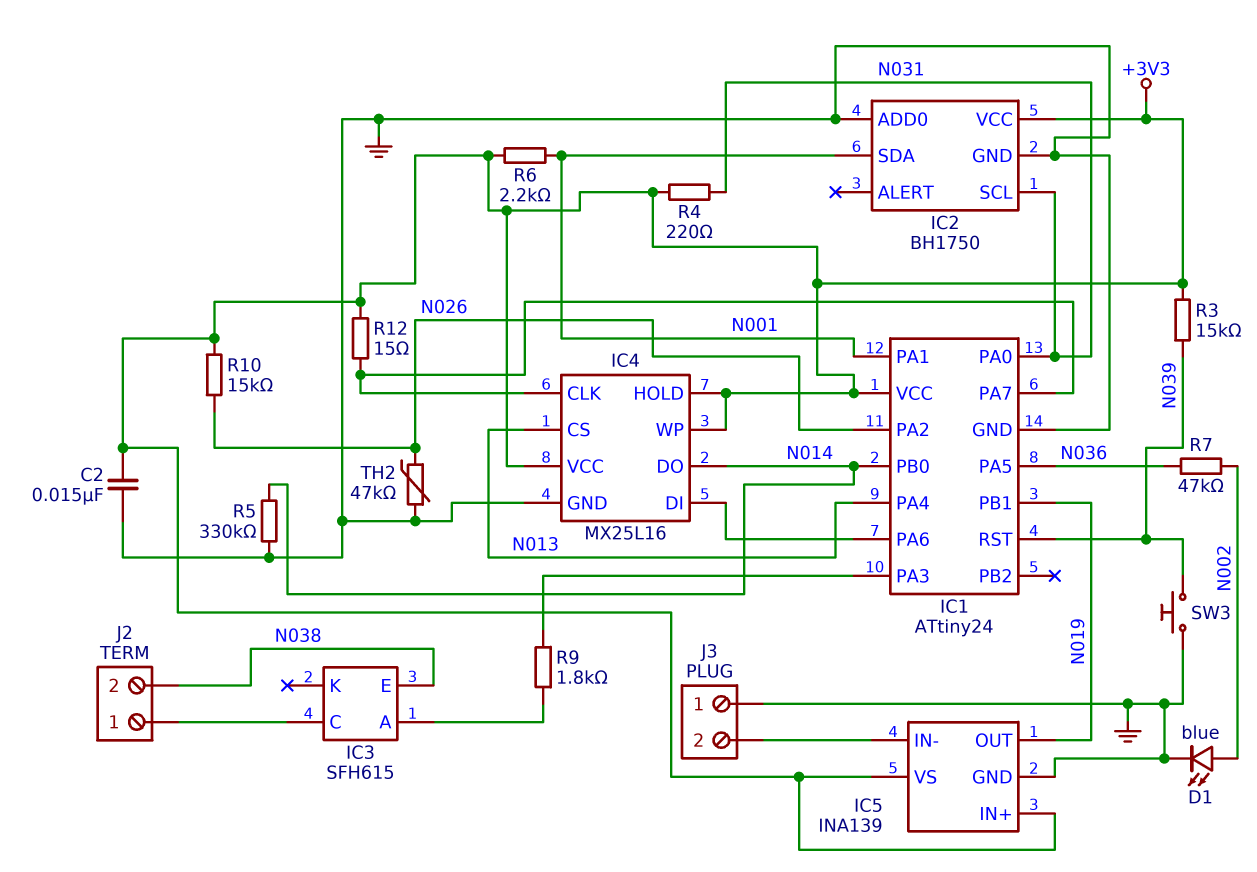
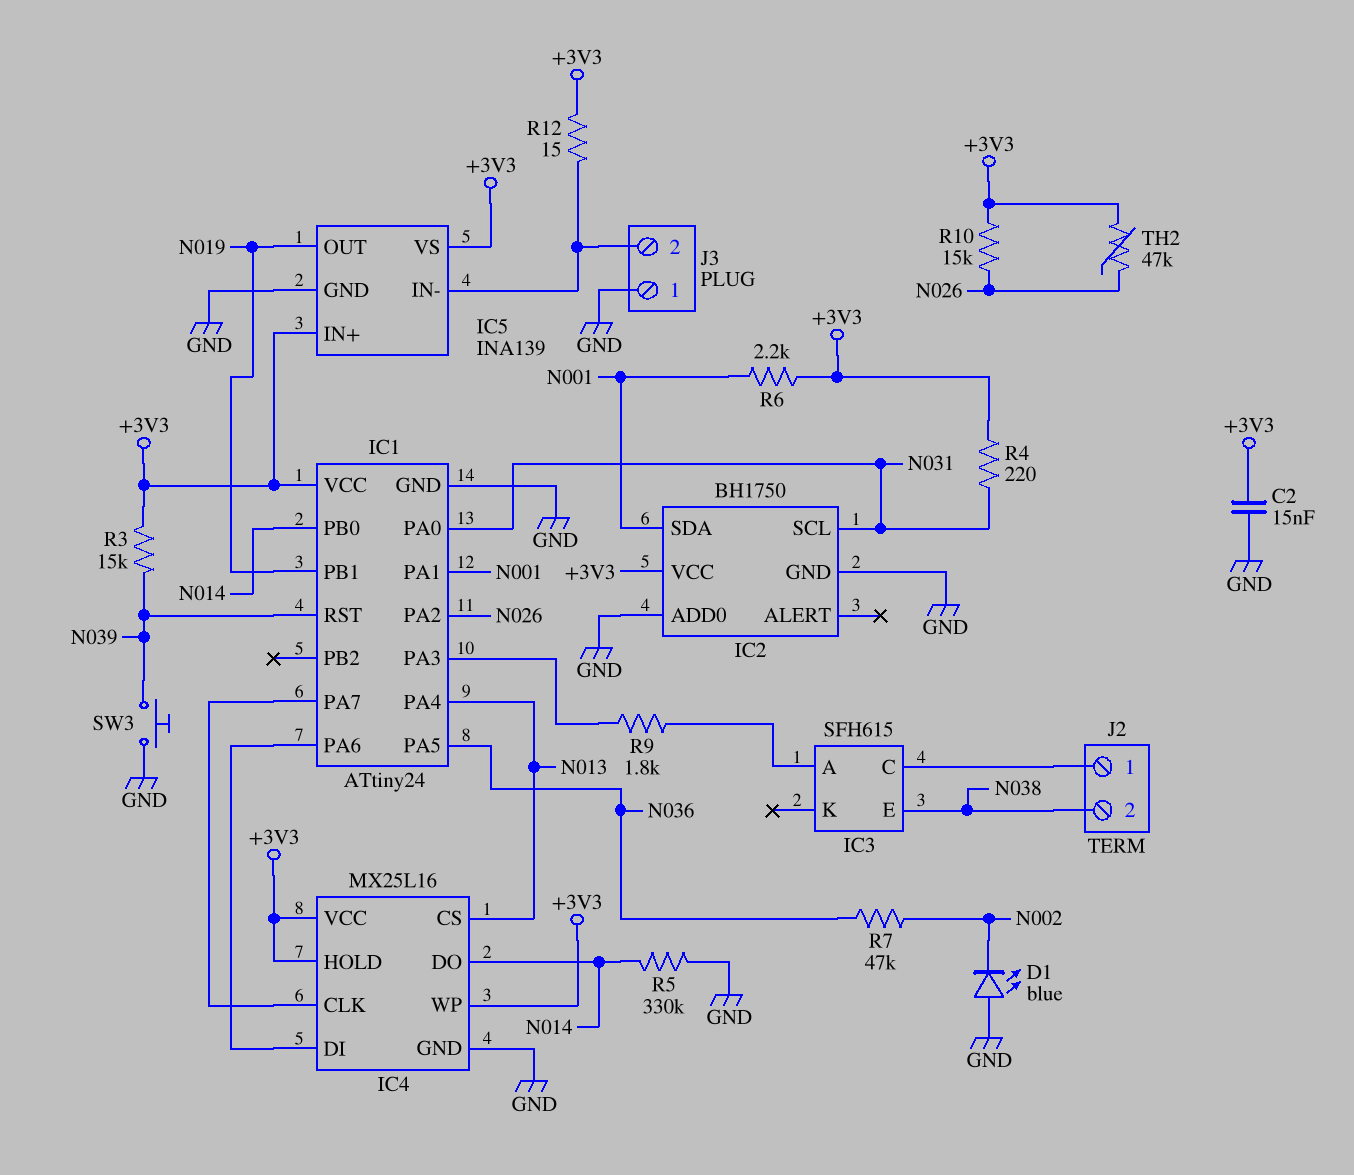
D1: LED blue (A N002, K GND) -> LED blue (A GND, K N002)
R12: 15 (+3V3, IC1/PA7) -> 15 (+3V3, IC5/IN-)
TH2: 47k (GND, N026) -> 47k (+3V3, N026)

